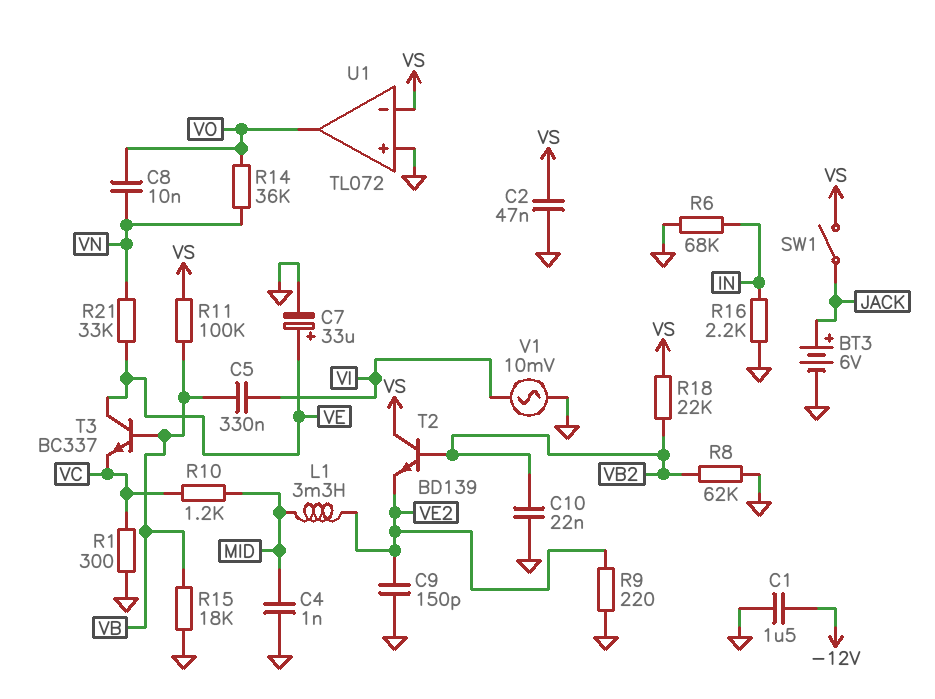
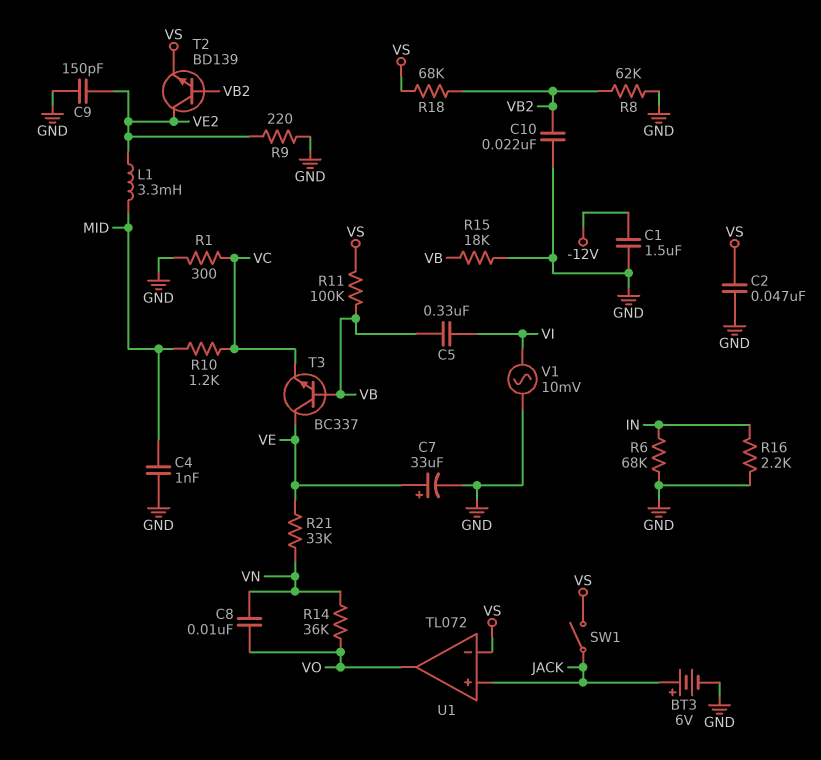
R18: 22k (VB2, VS) -> 68k (VB2, VS)
T2: NPN BD139 (B VB2, C VS, E VE2) -> NPN BD139 (B VB2, C VE2, E VS)
U1 pin in+: GND -> JACK

